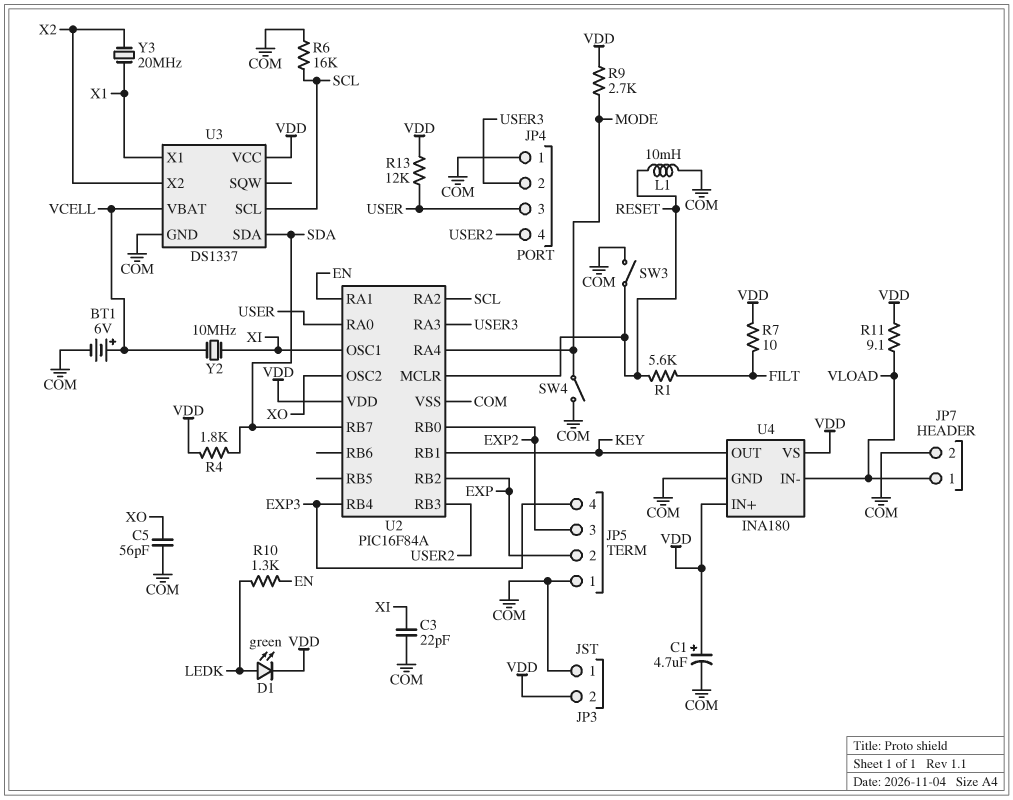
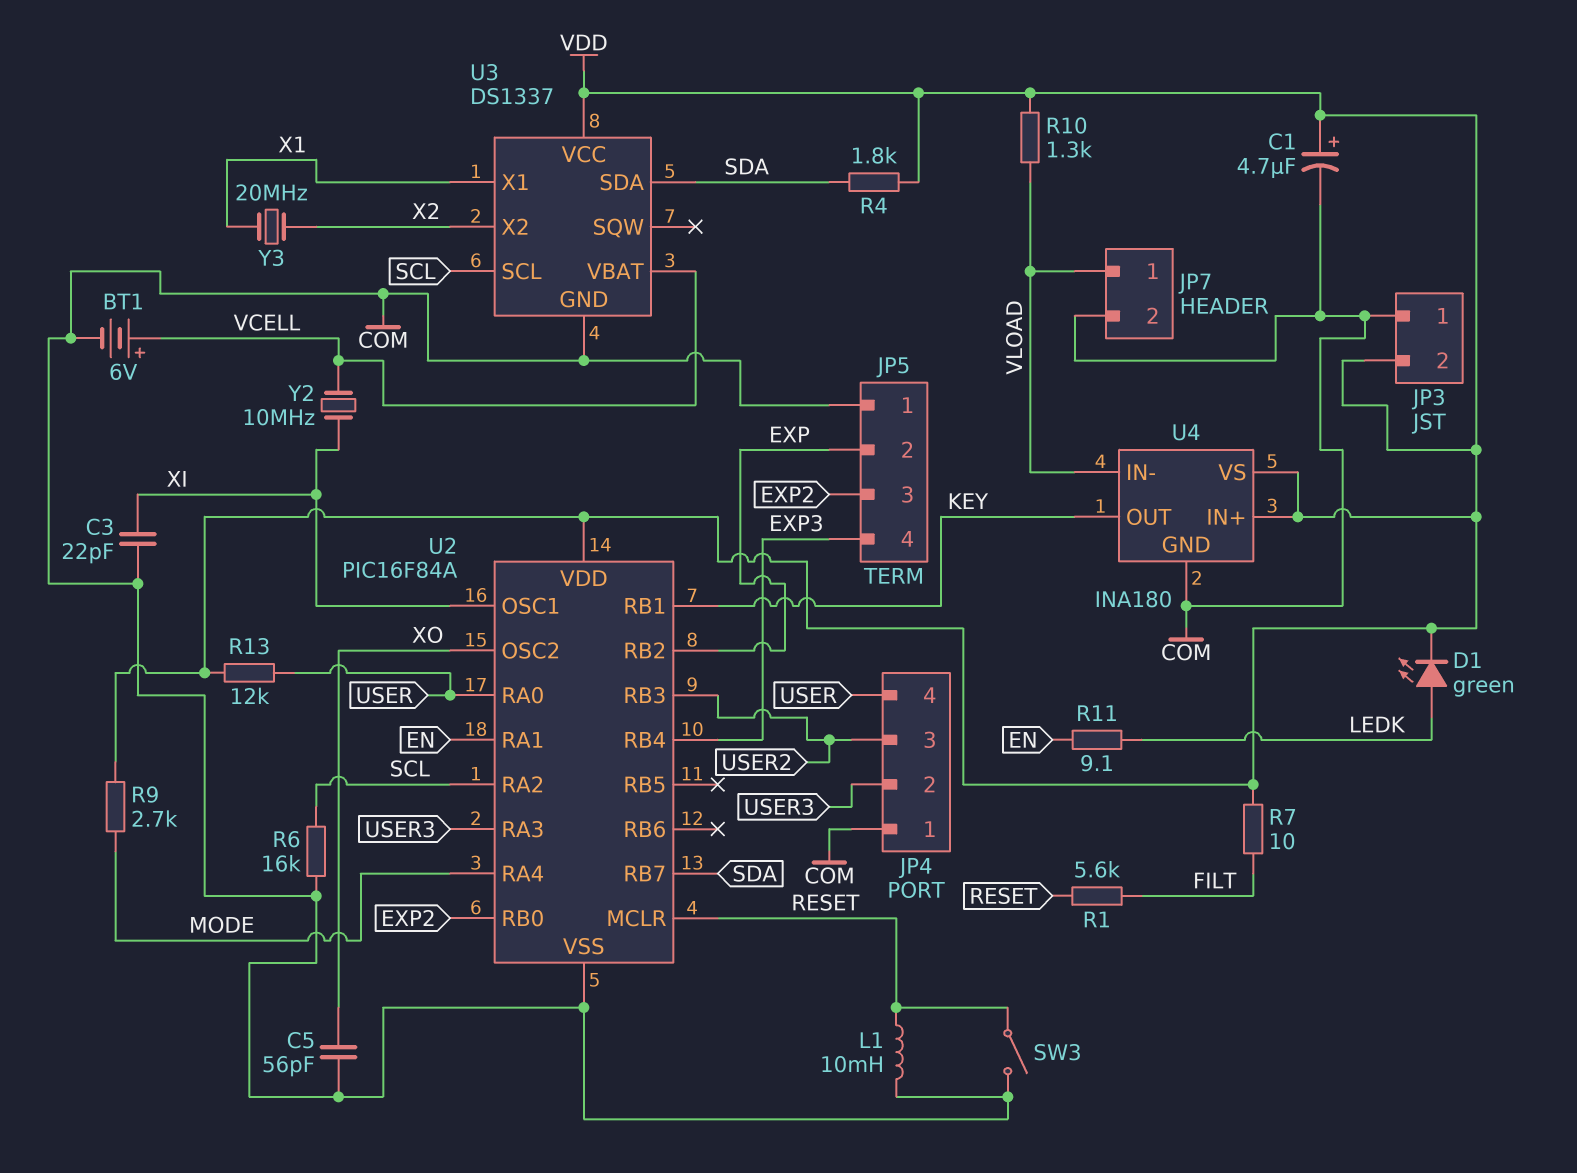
JP4 pin 3: USER -> USER2
JP4 pin 4: USER2 -> USER
R10: 1.3k (EN, LEDK) -> 1.3k (VDD, VLOAD)
R11: 9.1 (VDD, VLOAD) -> 9.1 (EN, LEDK)
SW4: switch (COM, MODE) -> none

